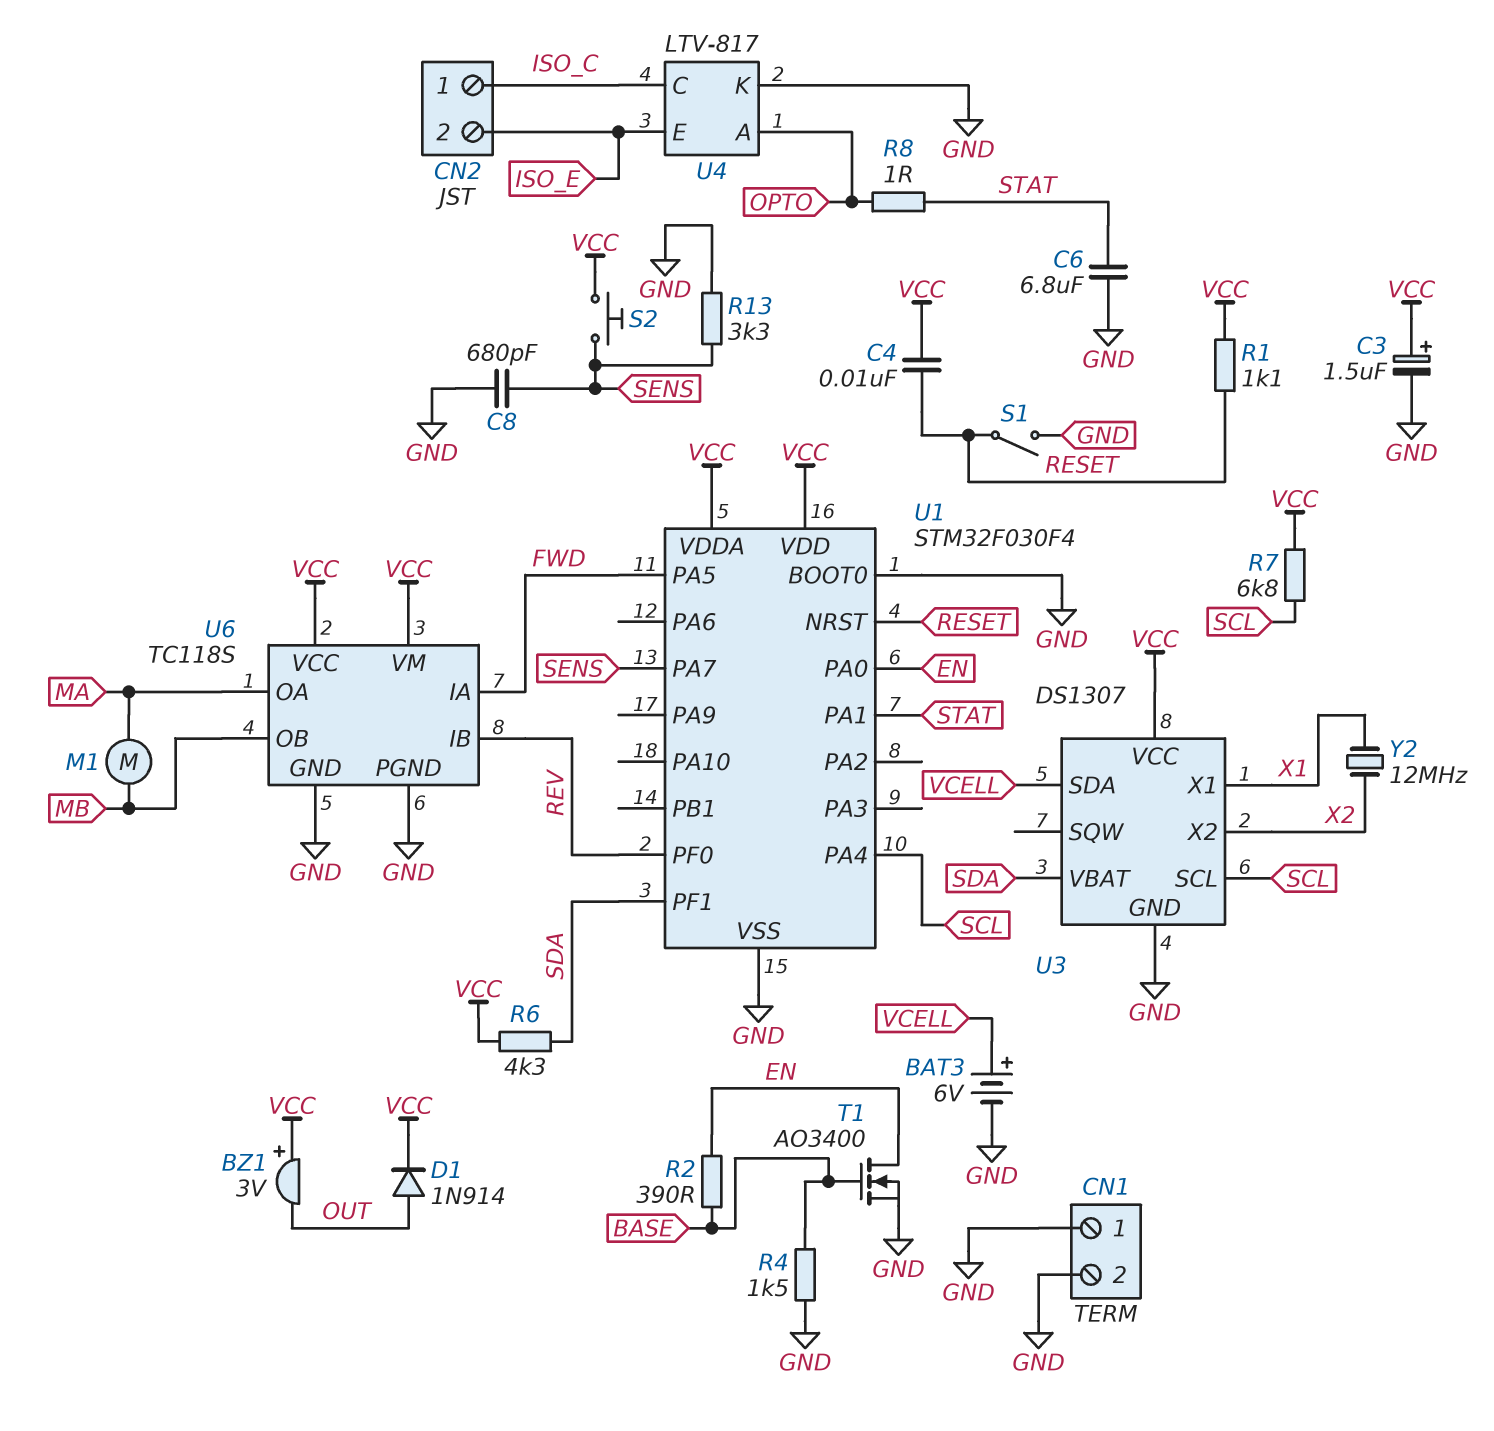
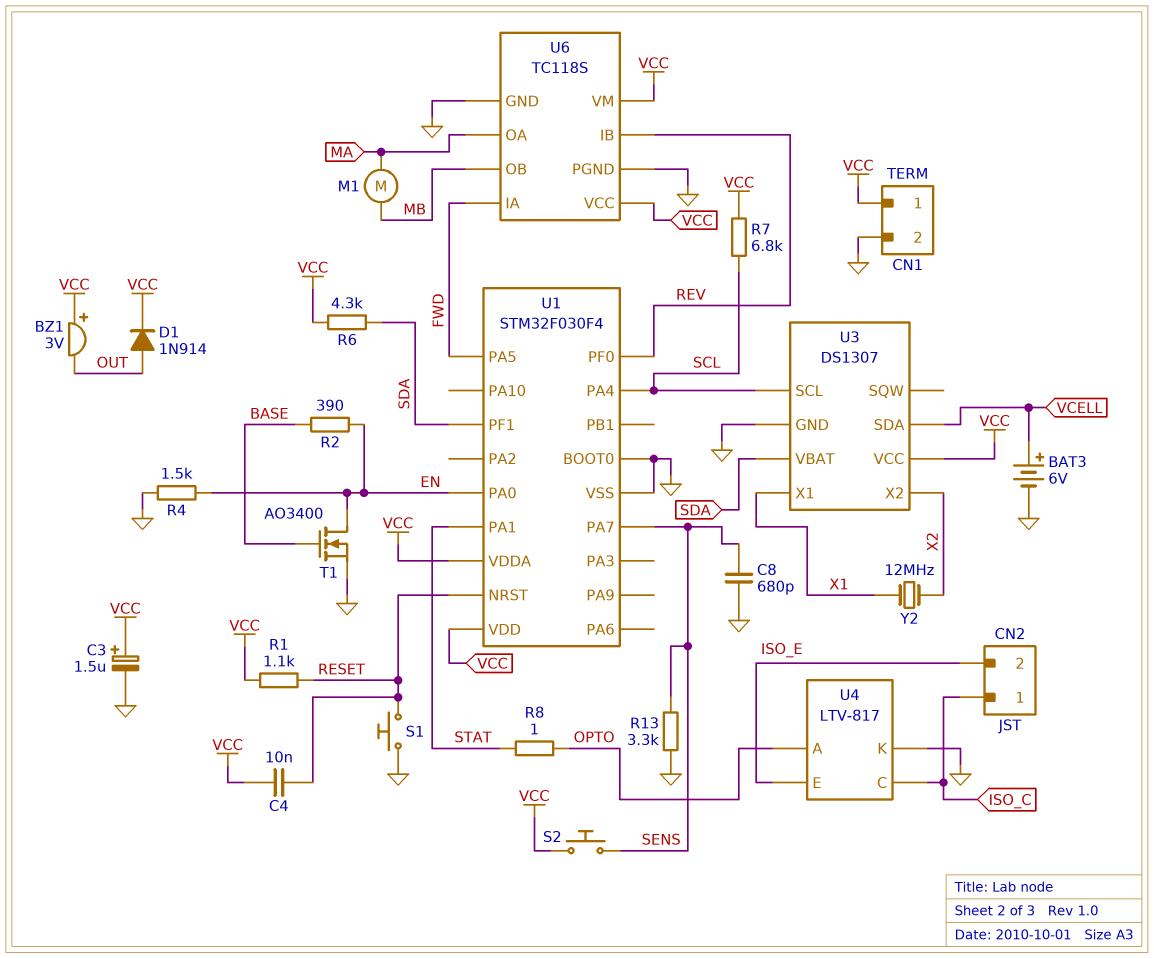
C6: 6.8uF (GND, STAT) -> none
CN1 pin 1: GND -> VCC
R4: 1.5k (BASE, GND) -> 1.5k (EN, GND)
S1: switch (GND, RESET) -> button (GND, RESET)

